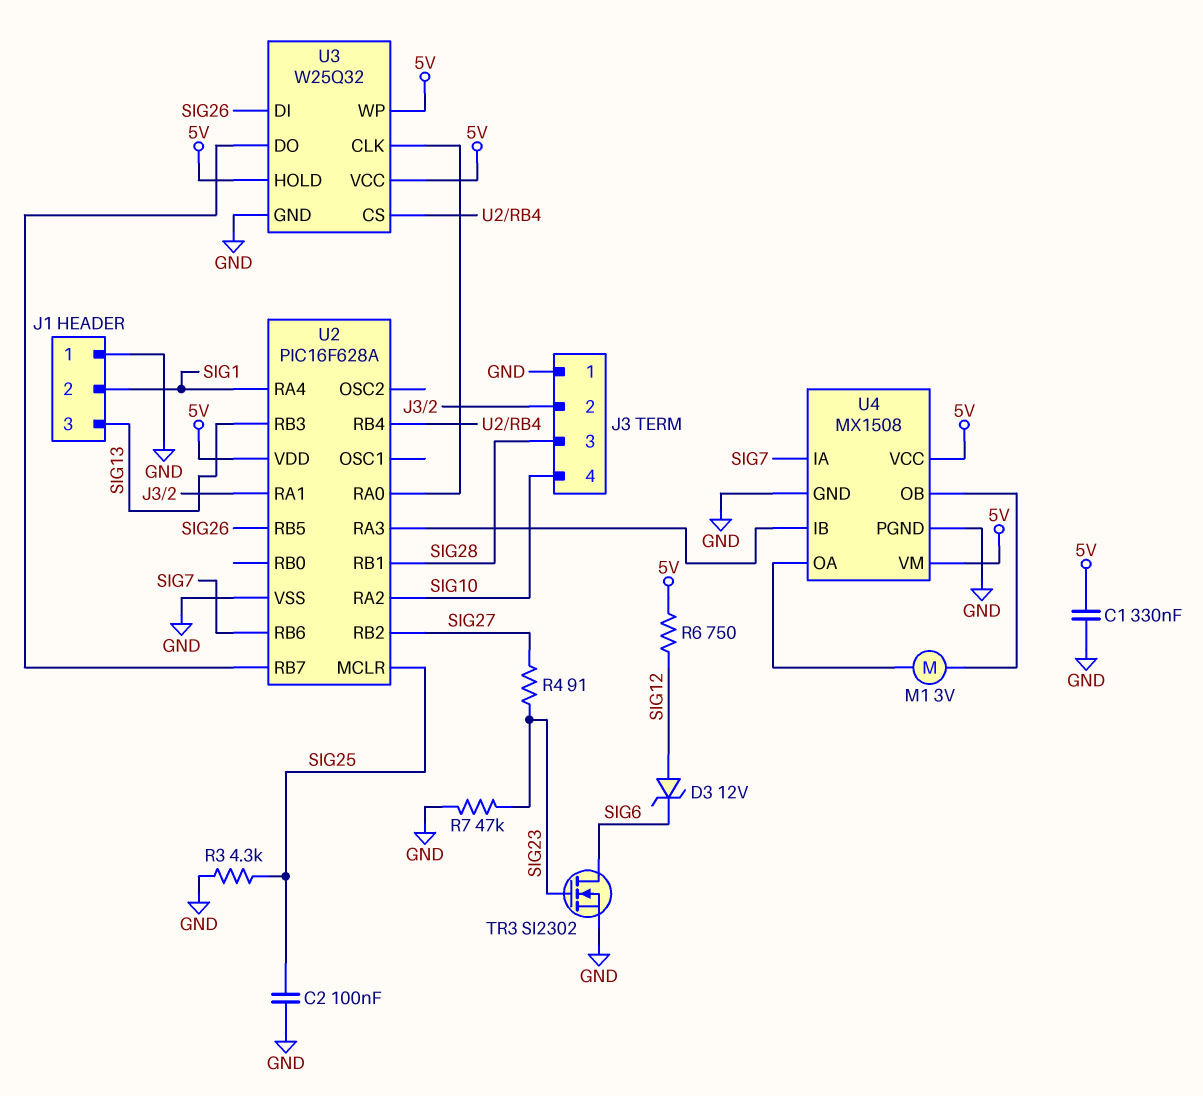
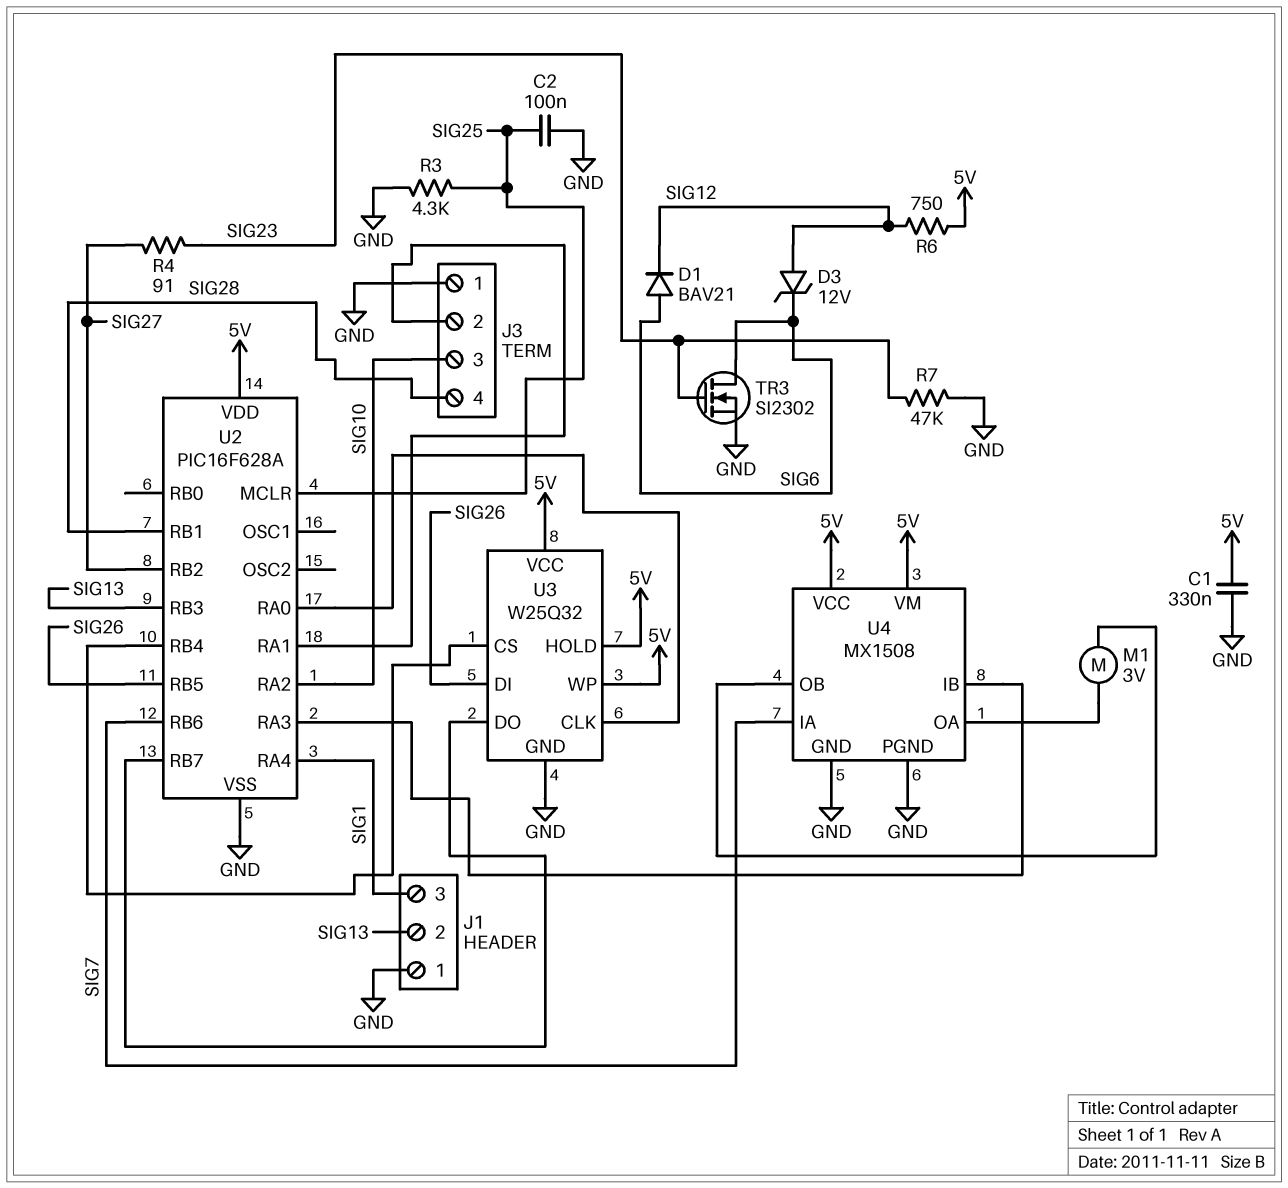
D1: none -> diode BAV21 (A SIG6, K SIG12)
J1 pin 2: SIG1 -> SIG13
J1 pin 3: SIG13 -> SIG1
J3 pin 3: SIG28 -> SIG10
J3 pin 4: SIG10 -> SIG28

